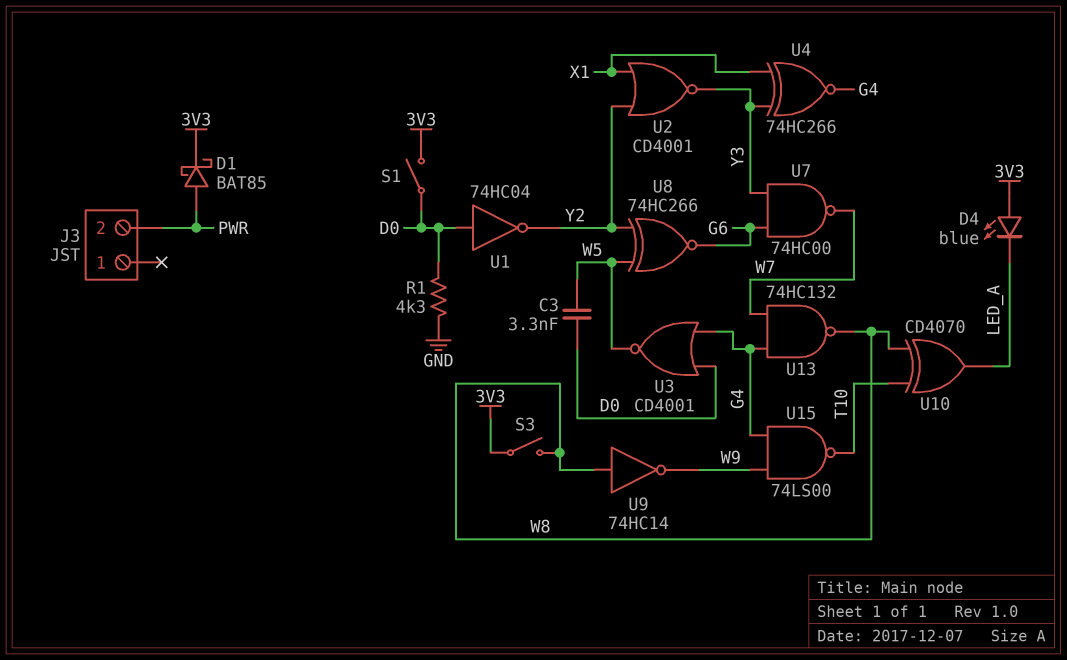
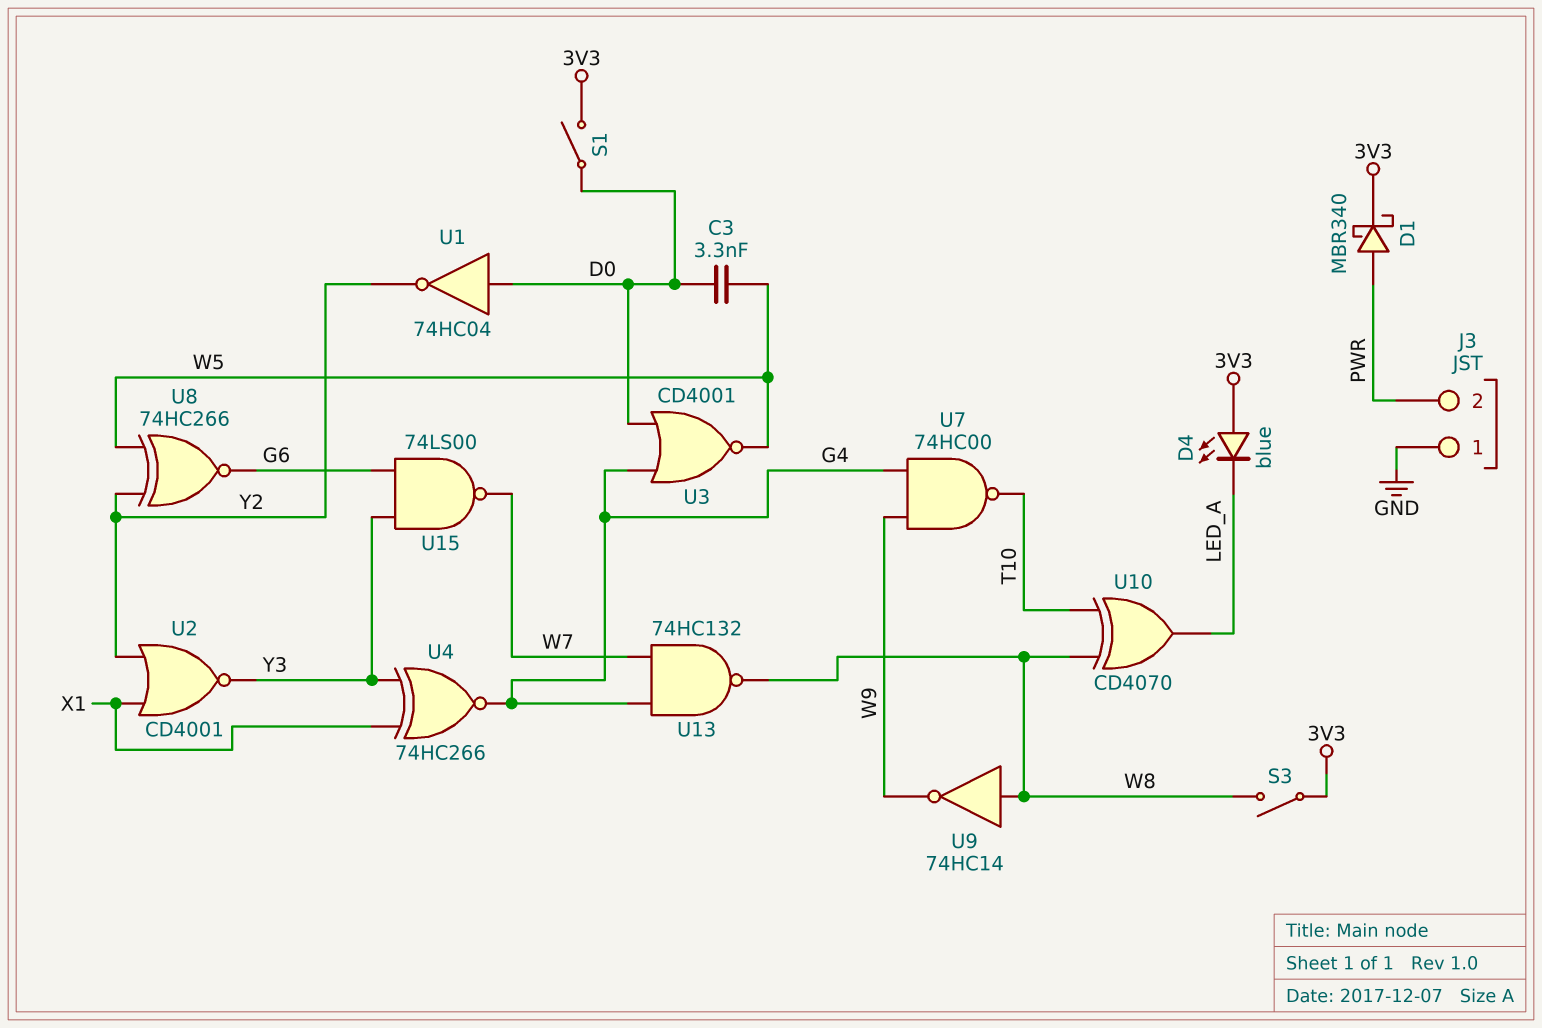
D1: schottky BAT85 (A PWR, K 3V3) -> schottky MBR340 (A PWR, K 3V3)
J3 pin 1: none -> GND
R1: 4.3k (D0, GND) -> none
U7: NAND 74HC00 (in G6, in Y3, out W7) -> NAND 74HC00 (in G4, in W9, out T10)
U15: NAND 74LS00 (in G4, in W9, out T10) -> NAND 74LS00 (in G6, in Y3, out W7)

